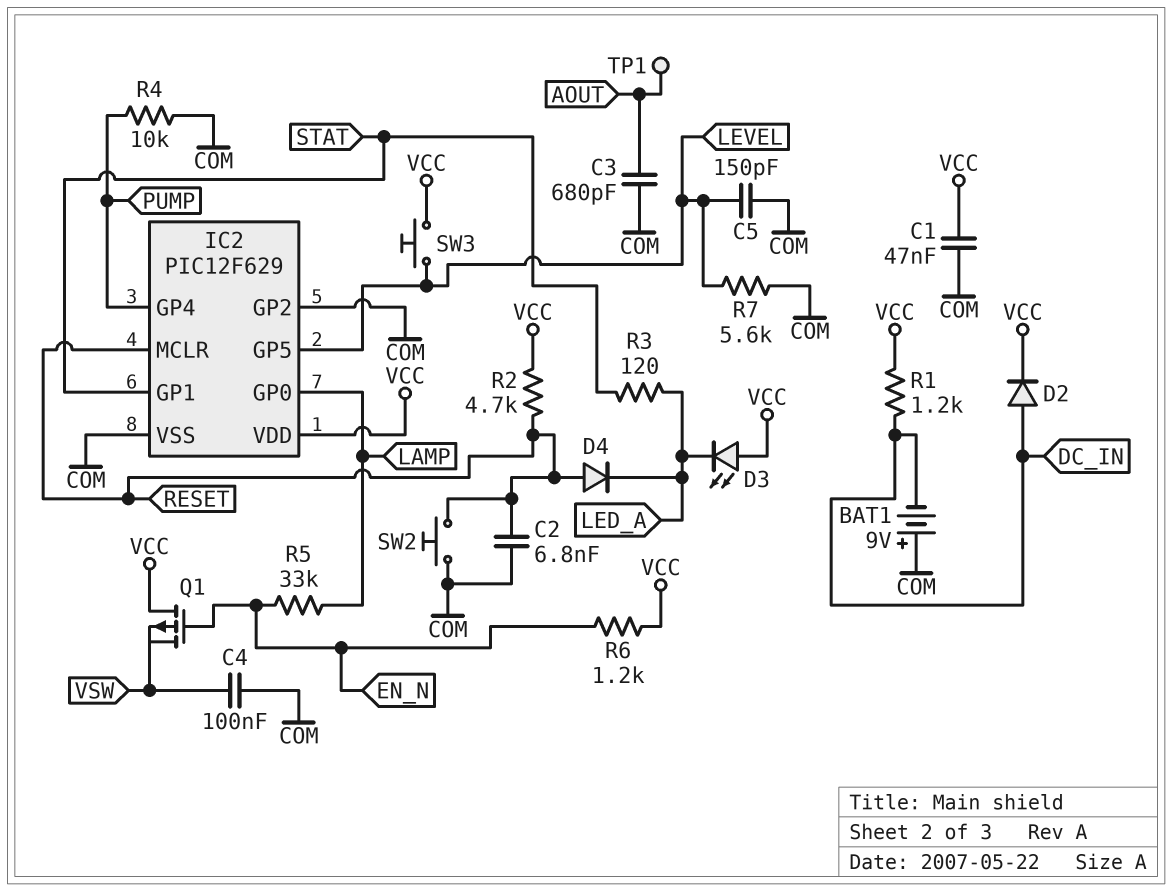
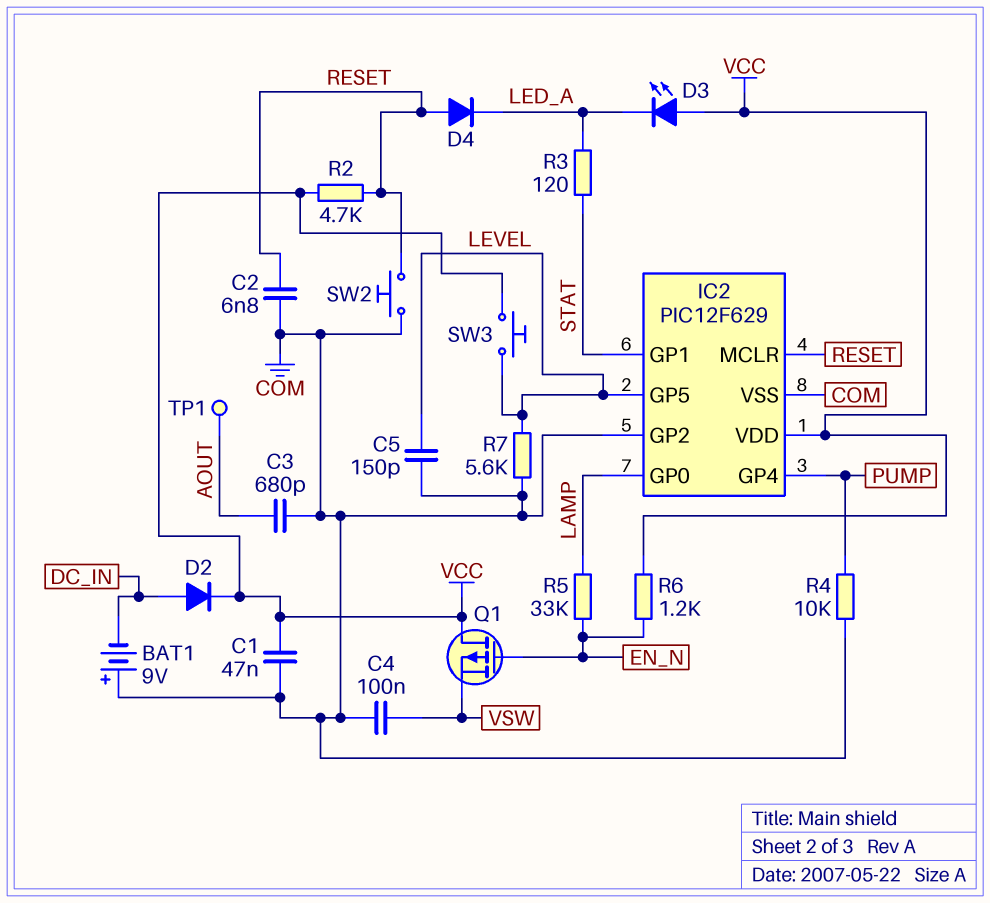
R1: 1.2k (DC_IN, VCC) -> none

